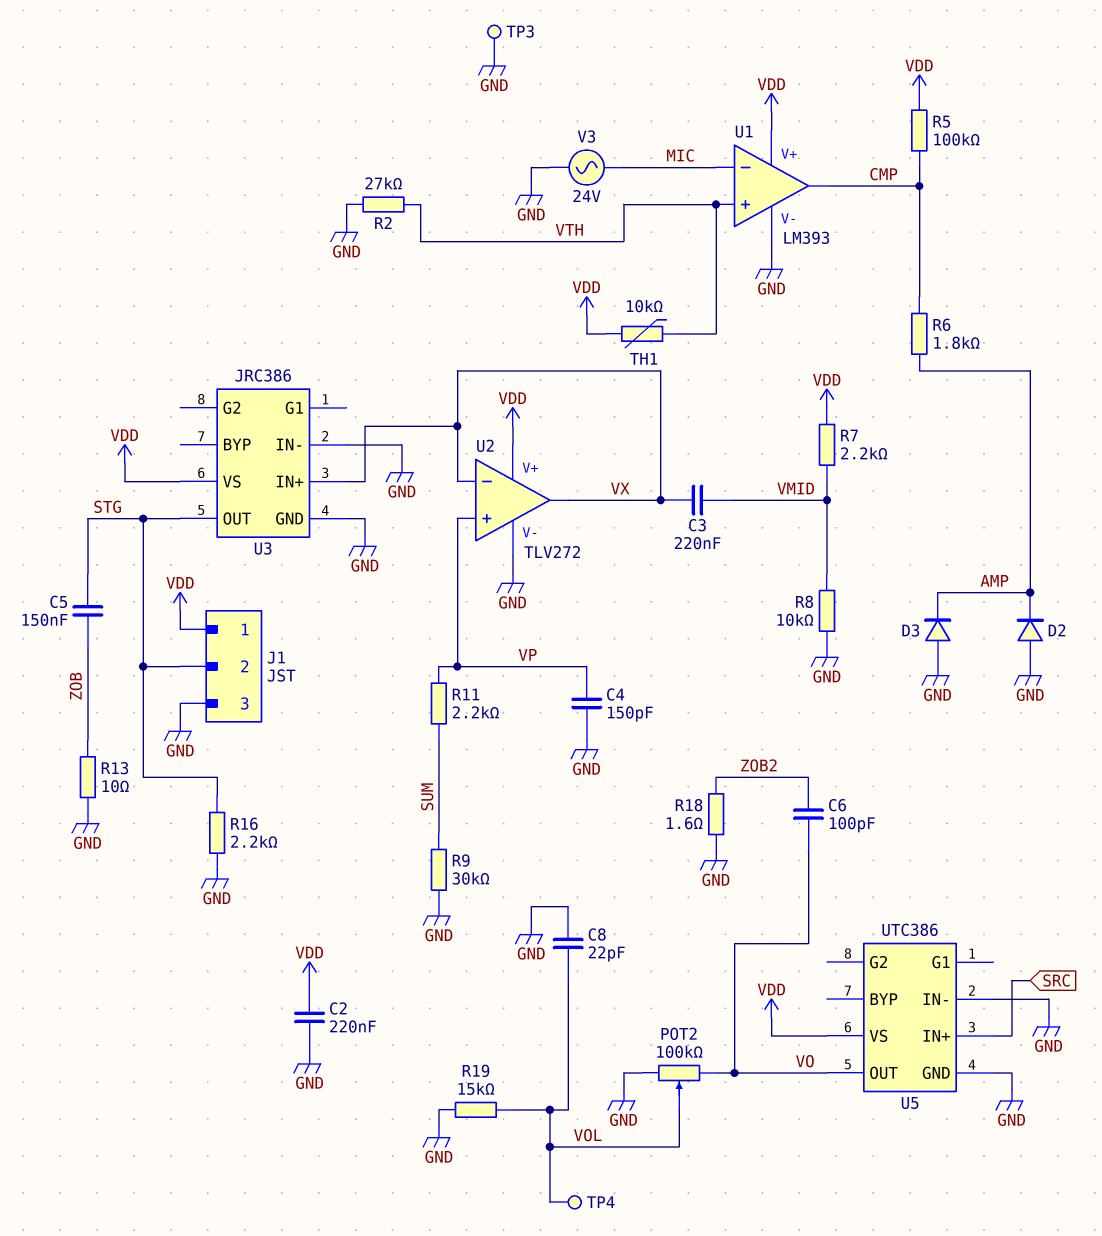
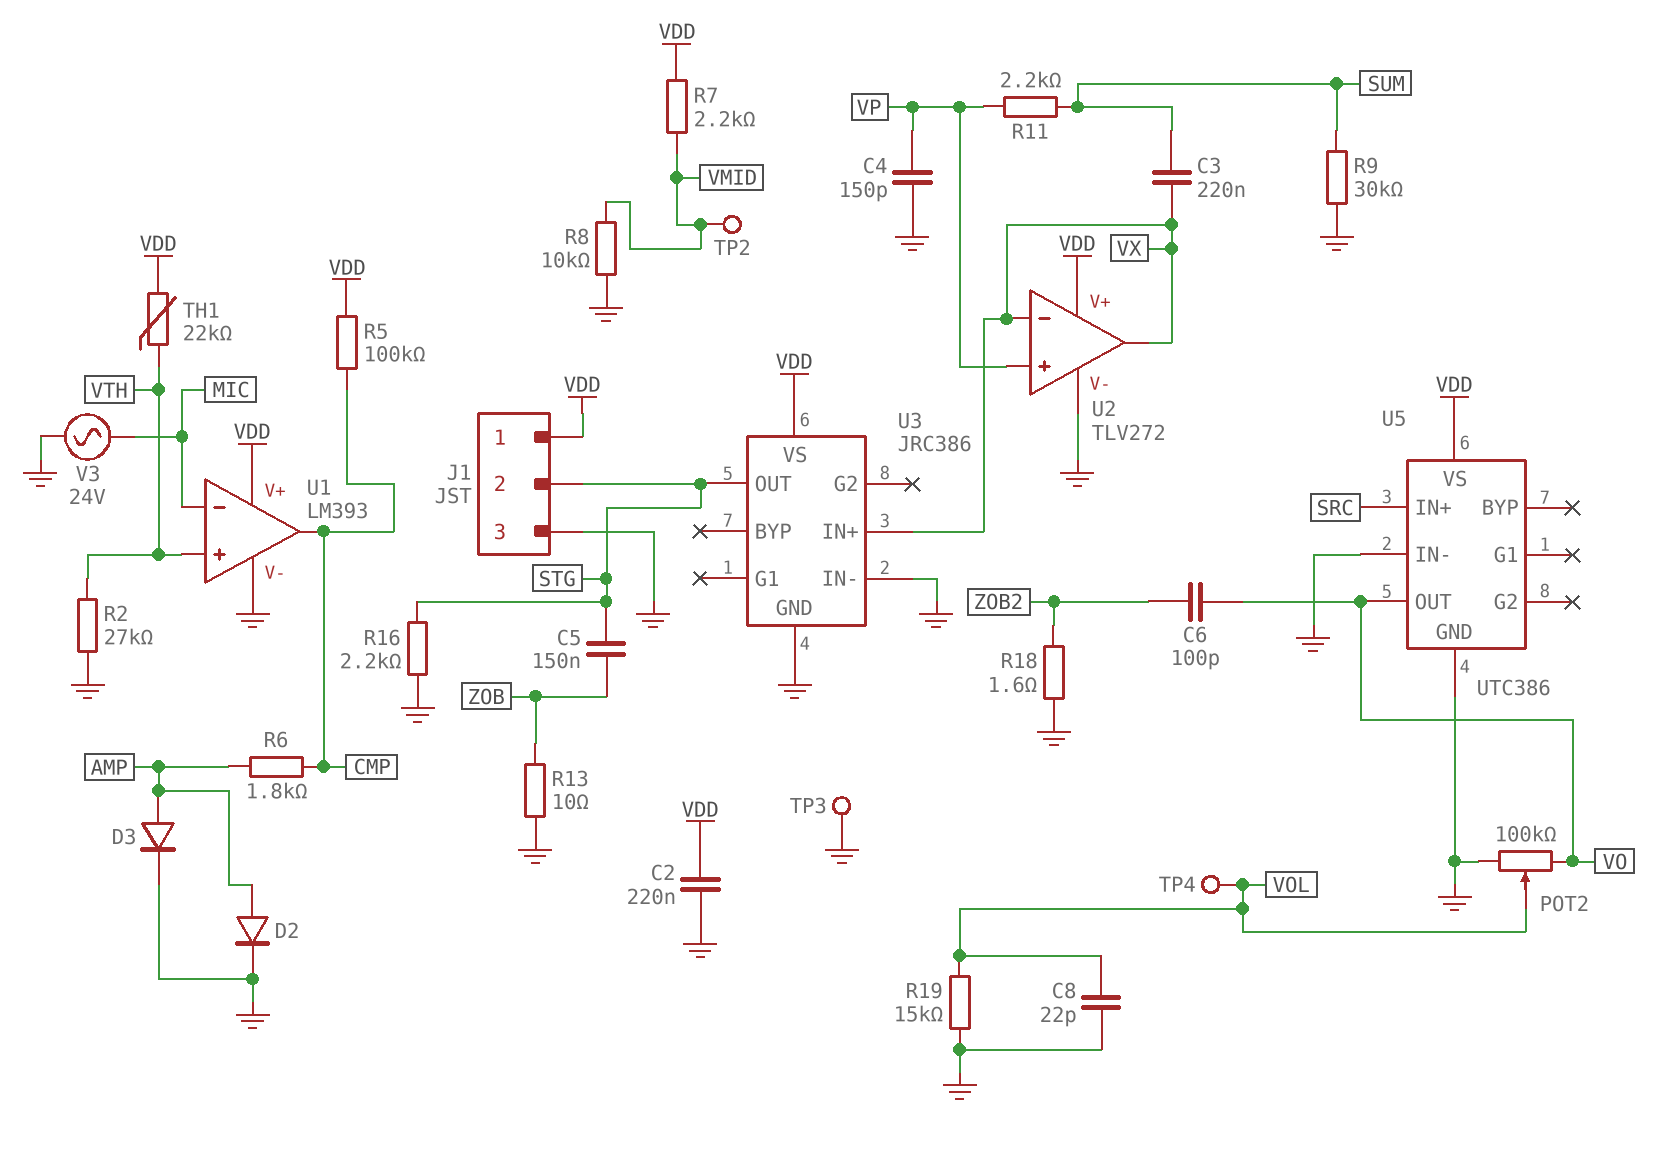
C3: 220nF (VMID, VX) -> 220nF (SUM, VX)
D2: diode (A GND, K AMP) -> diode (A AMP, K GND)
D3: diode (A GND, K AMP) -> diode (A AMP, K GND)
TH1: 10k (VDD, VTH) -> 22k (VDD, VTH)
TP2: none -> test point (VMID)

